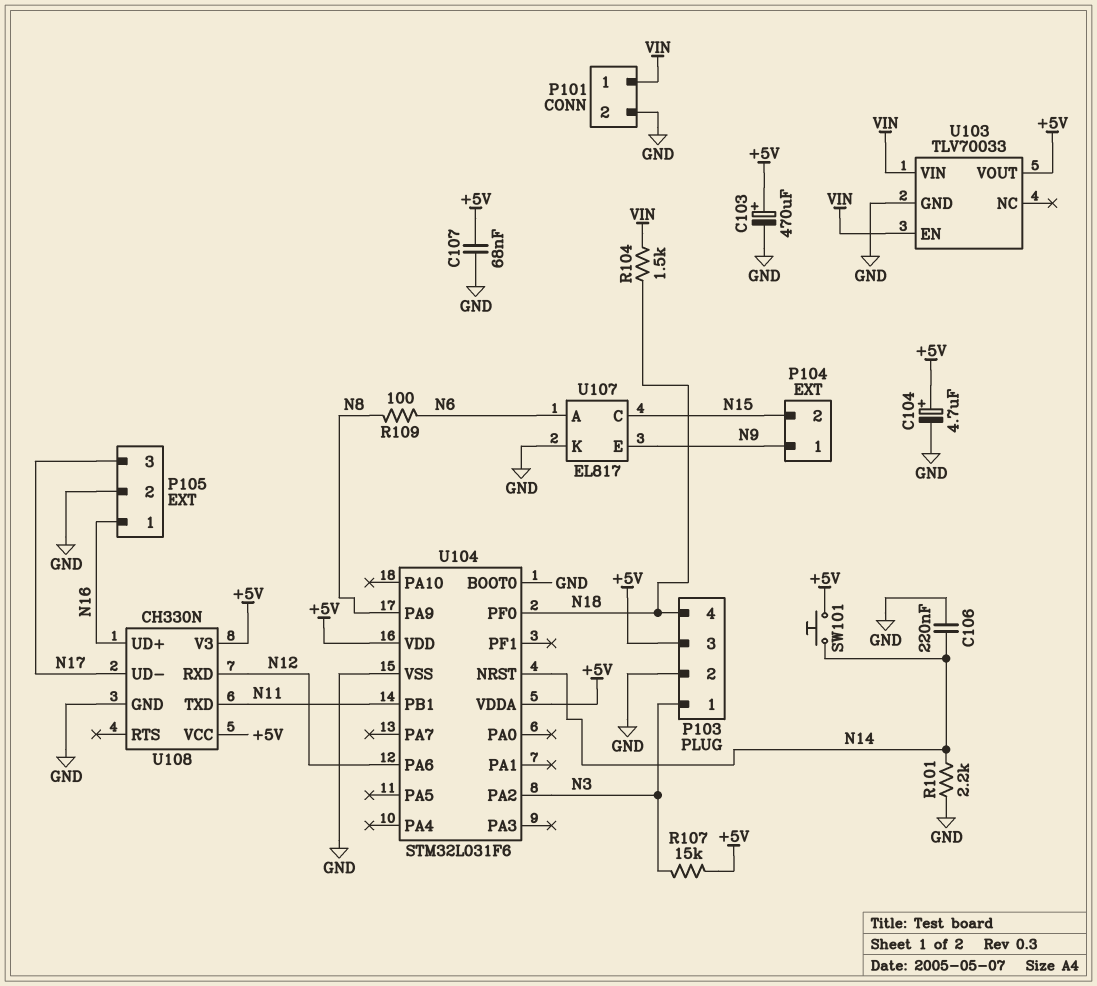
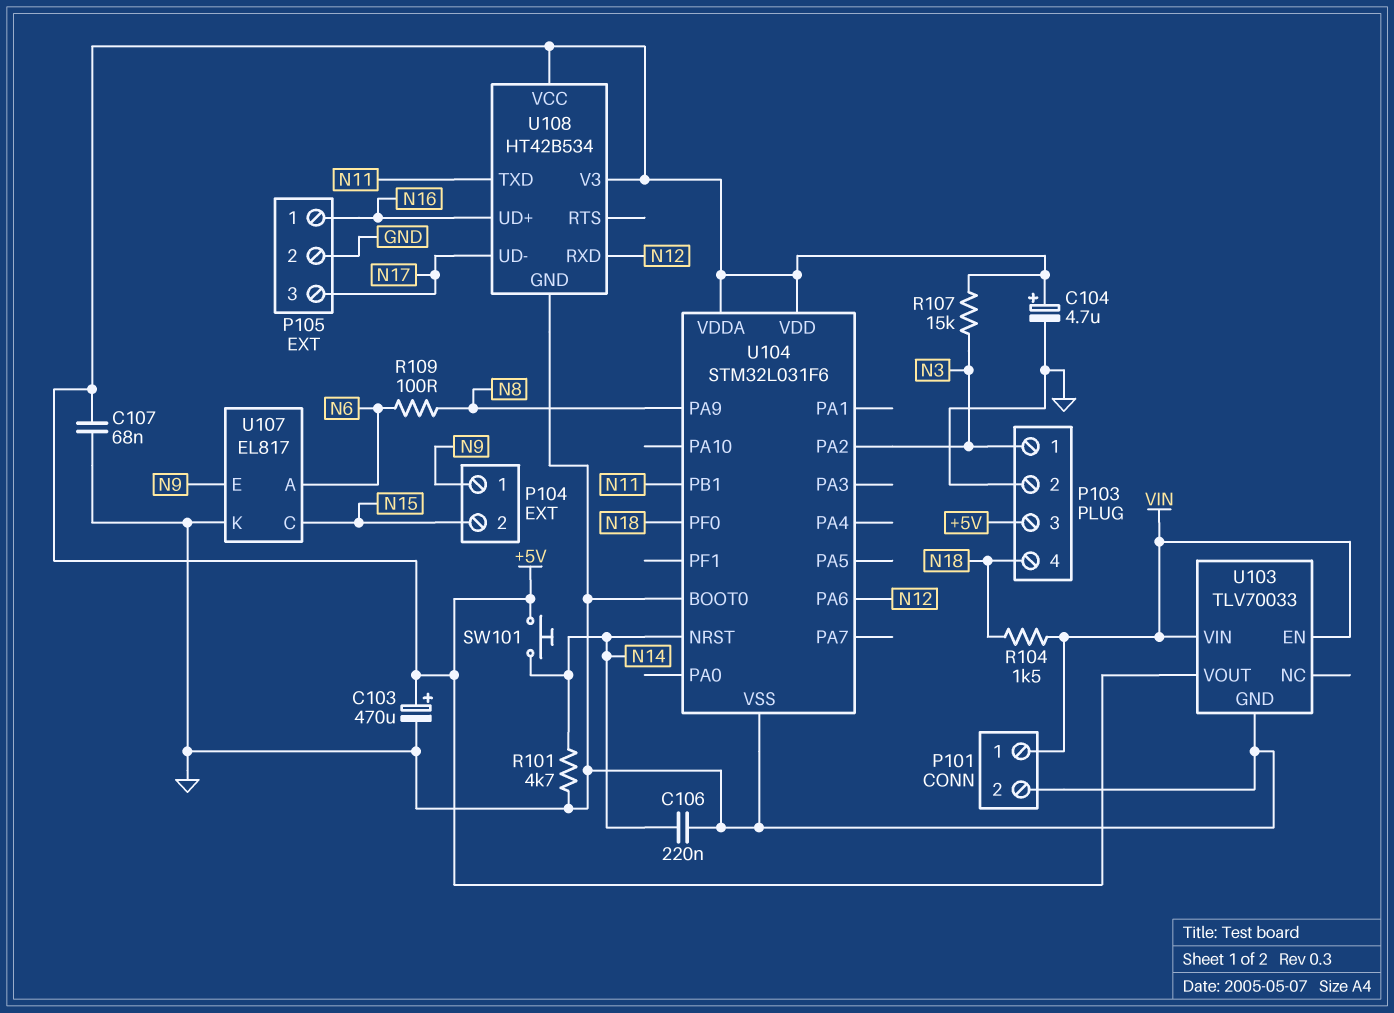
R101: 2.2k (GND, N14) -> 4.7k (GND, N14)
U108: CH330N -> HT42B534

